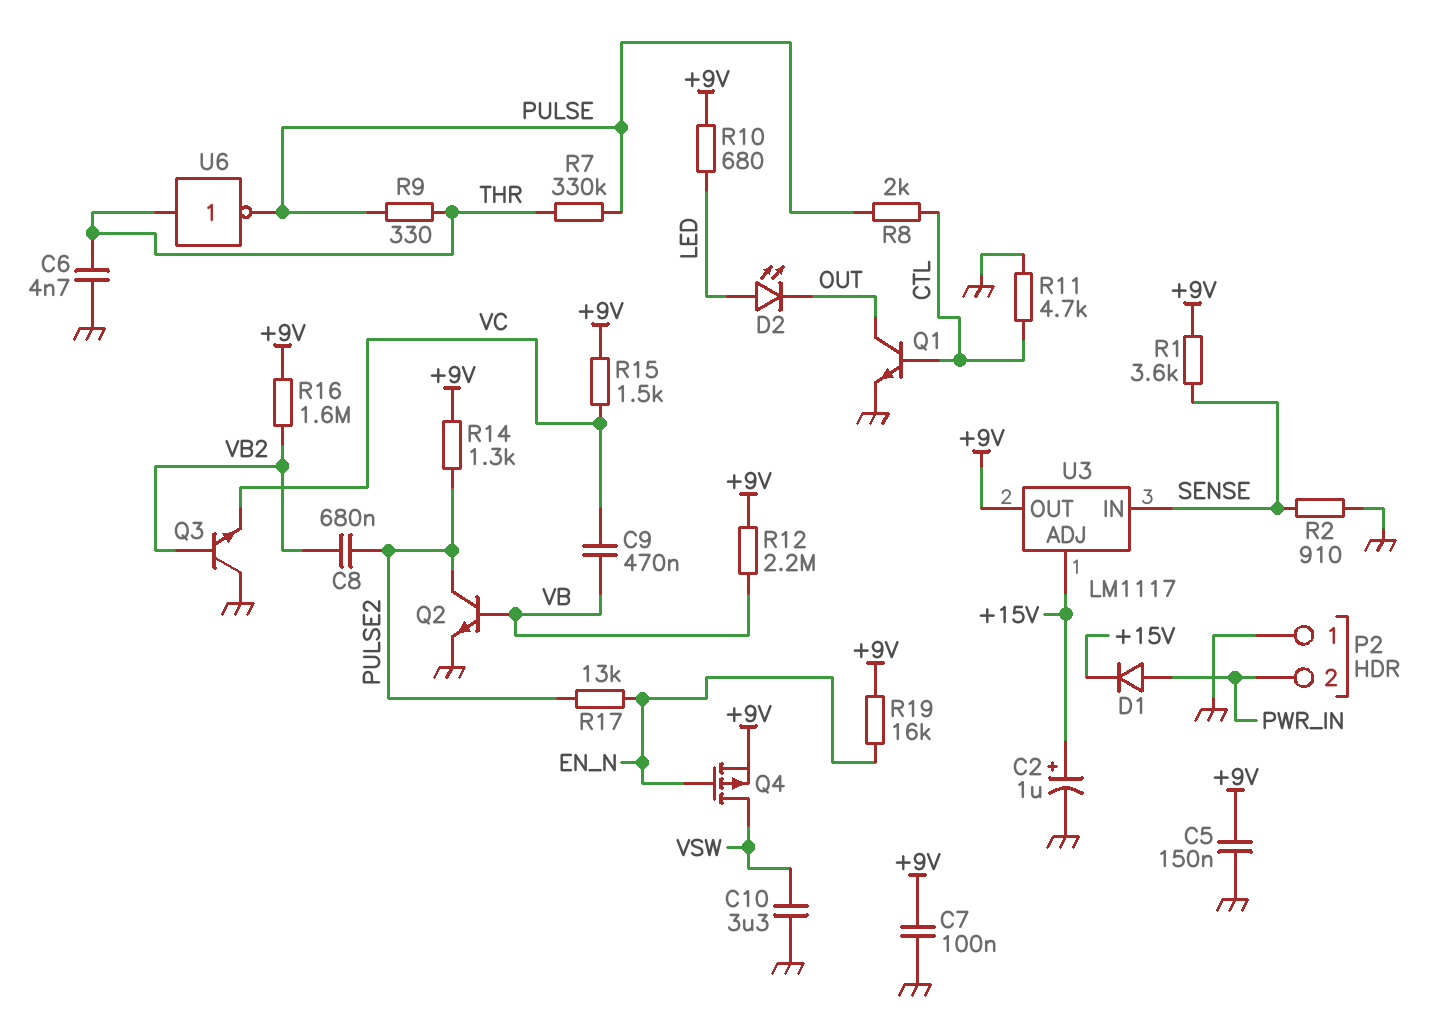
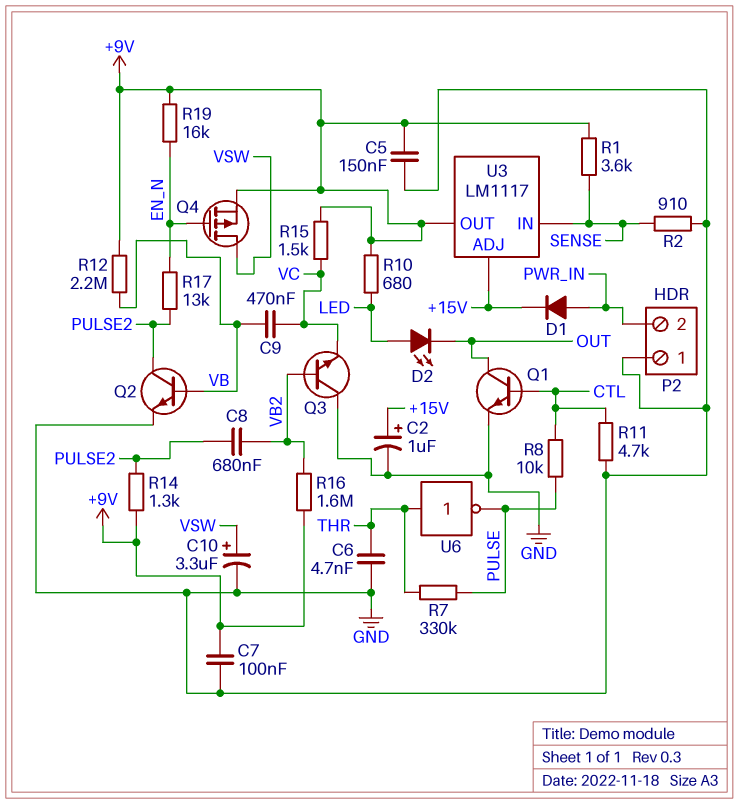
C10: 3.3uF (GND, VSW) -> 3.3uF (plus VSW, minus GND)
R8: 2k (CTL, PULSE) -> 10k (CTL, PULSE)
R9: 330 (PULSE, THR) -> none

